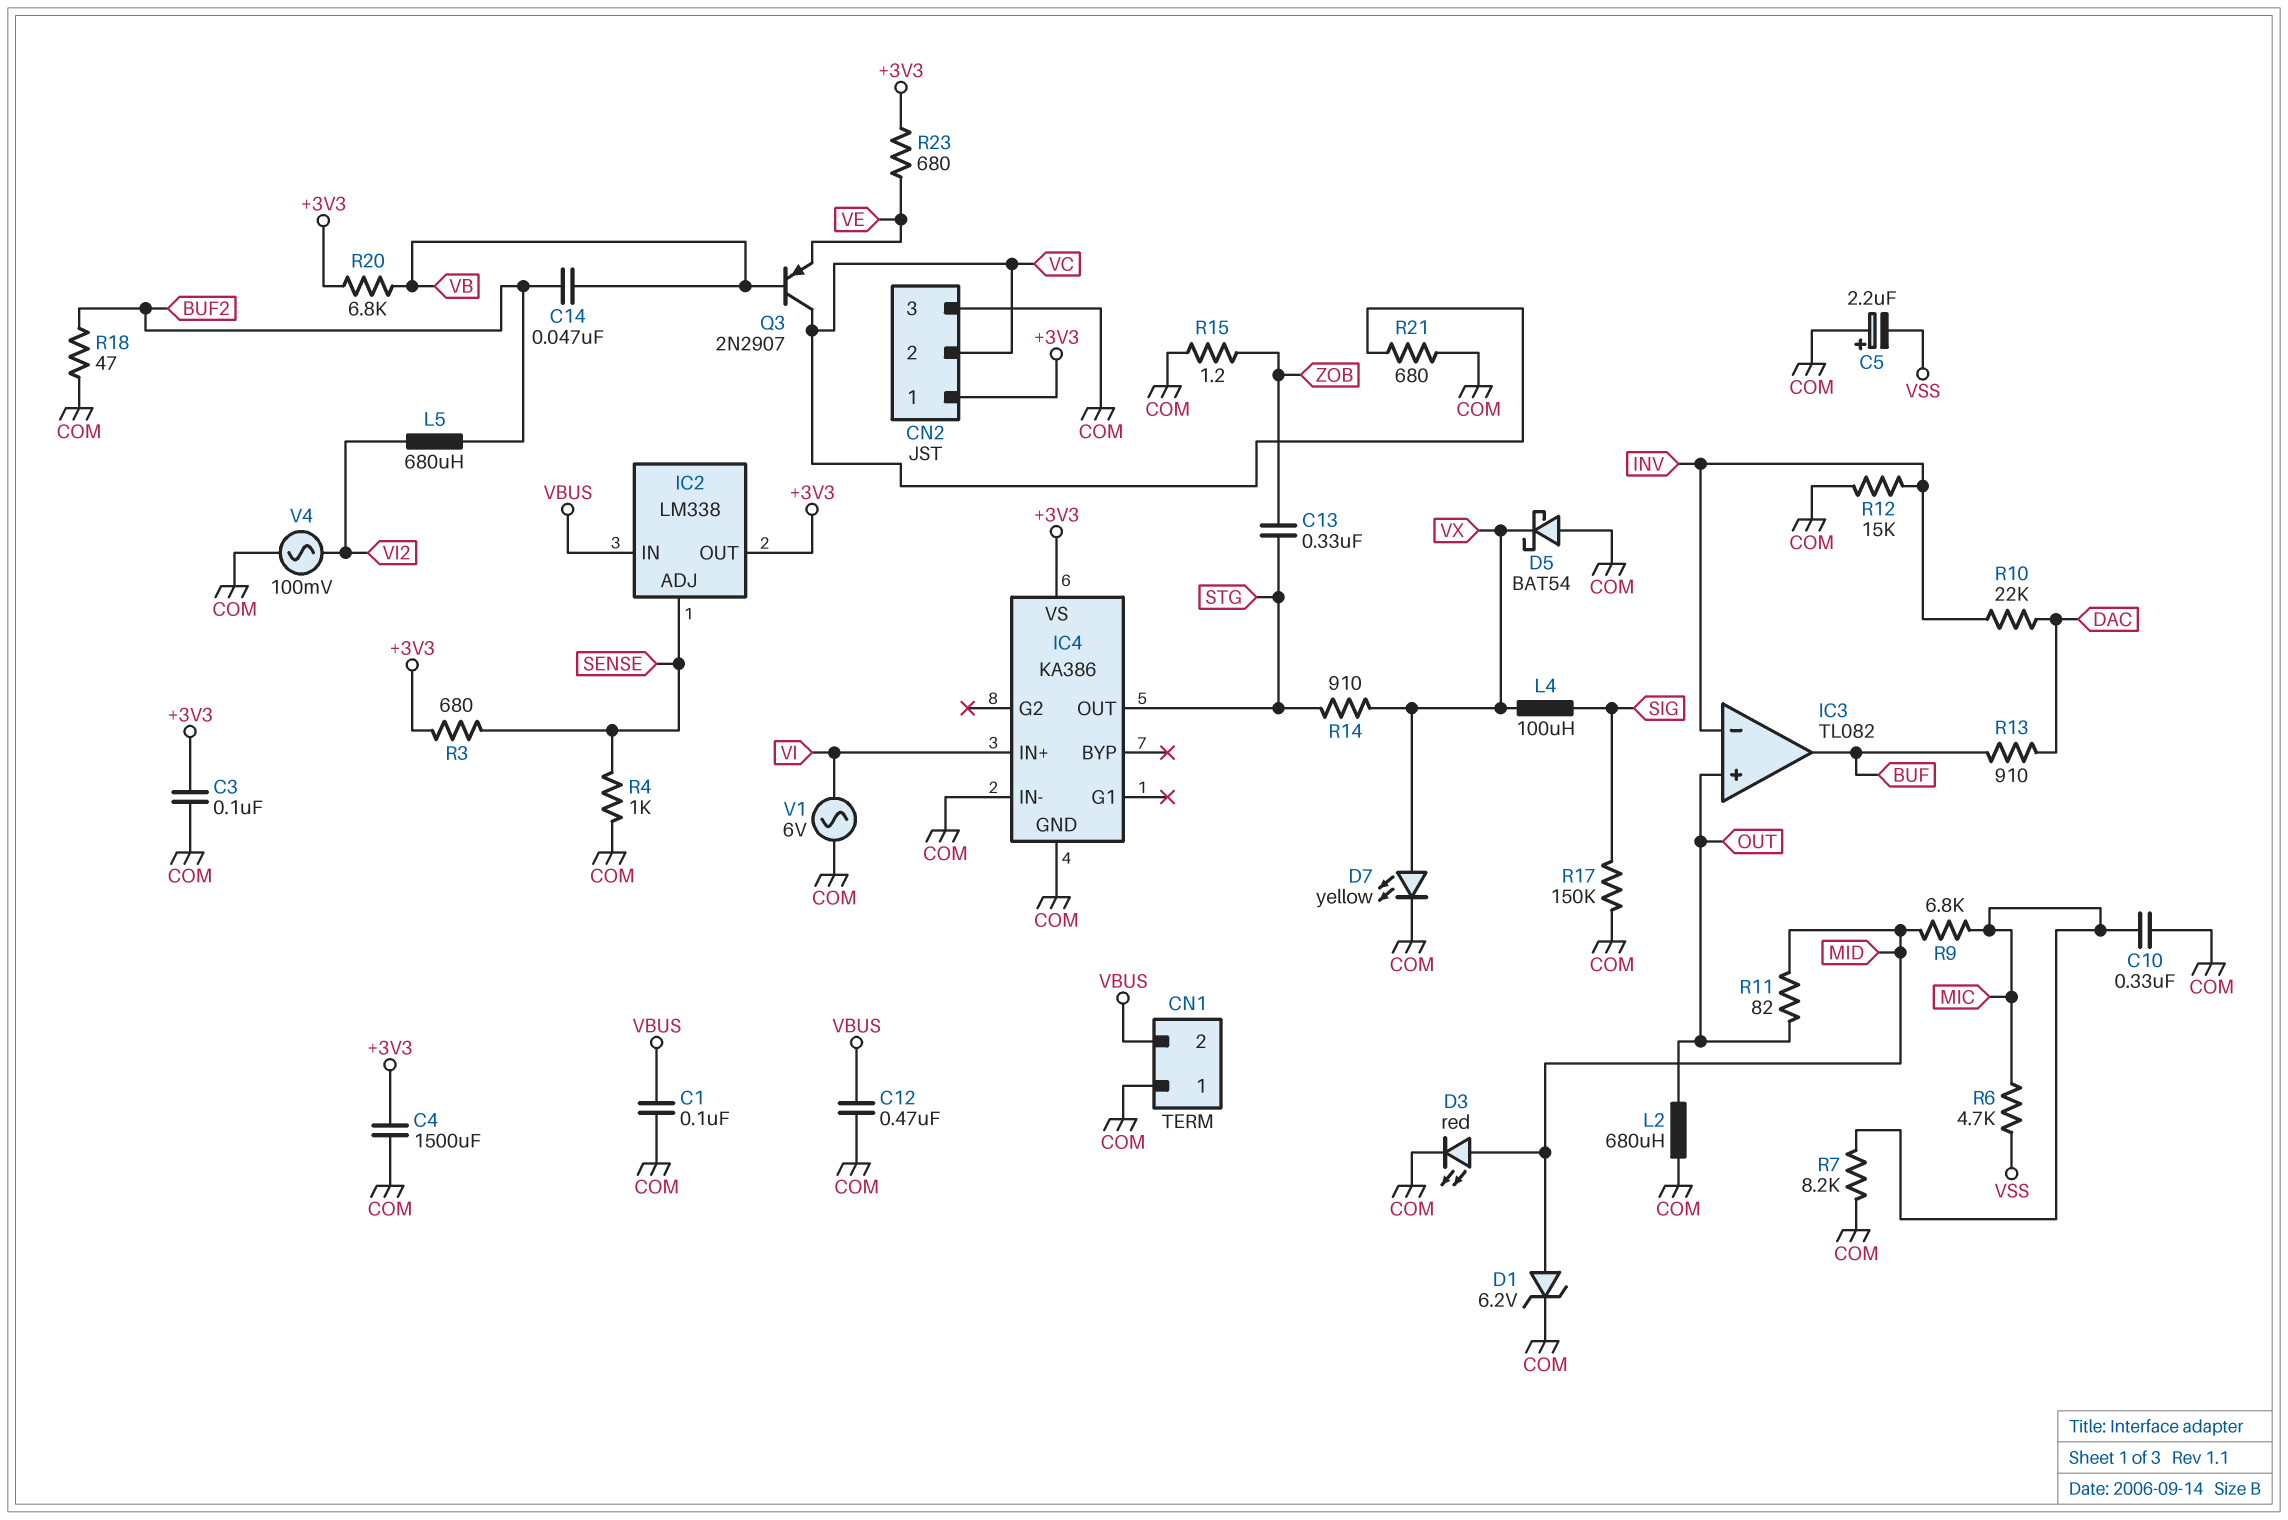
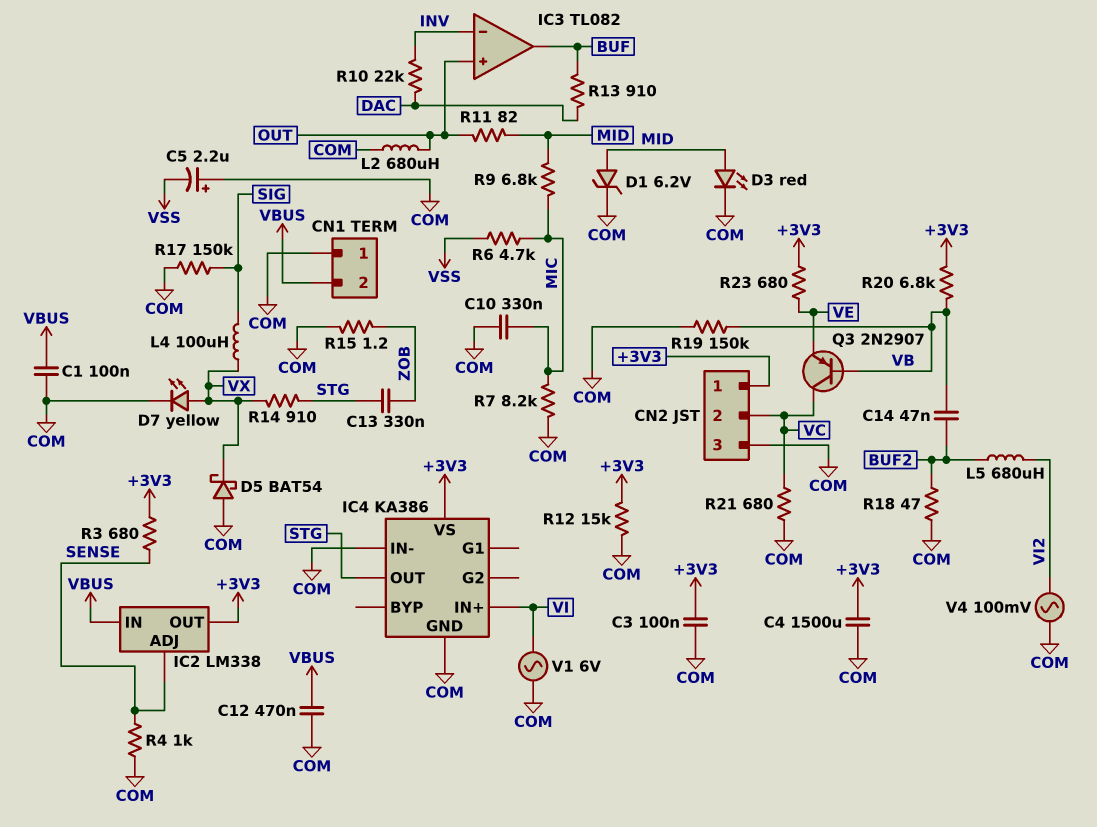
R12: 15k (COM, INV) -> 15k (+3V3, COM)
R19: none -> 150k (COM, VB)

